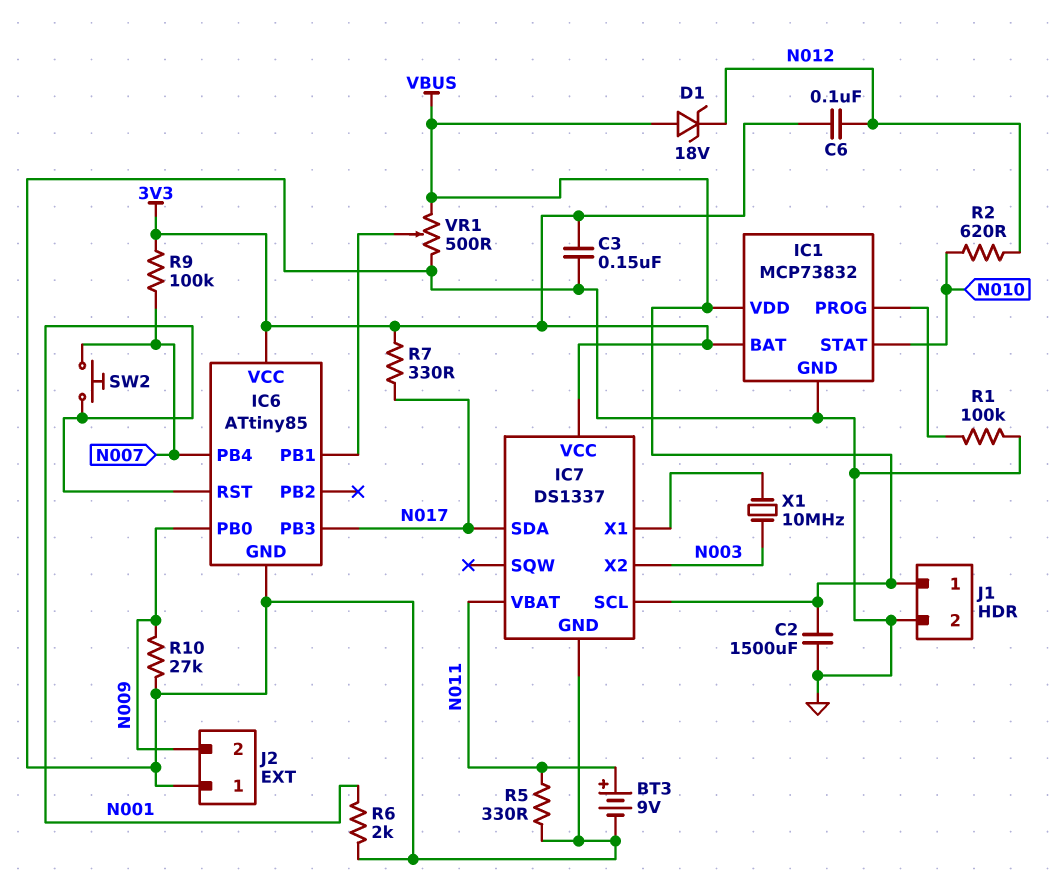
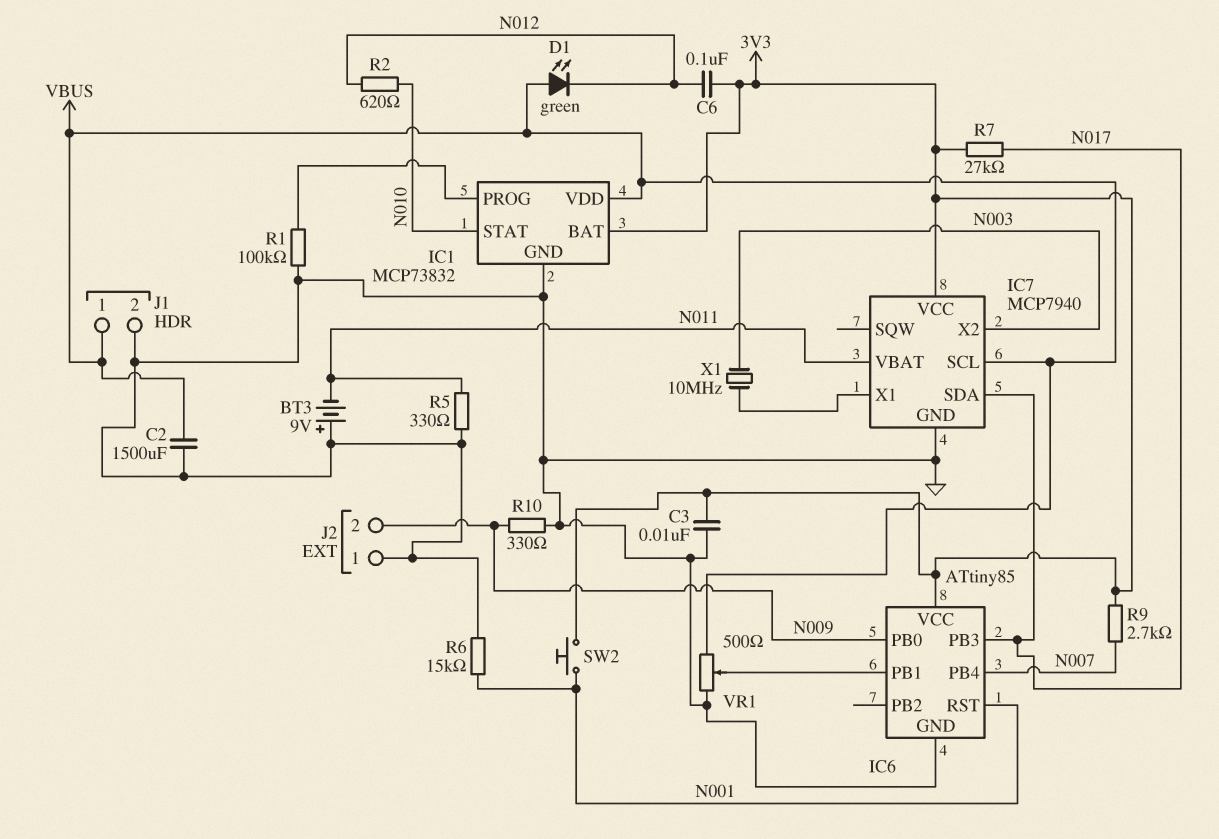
BT3: 9V (plus N011, minus GND) -> 9V (plus GND, minus N011)
C3: 150nF (3V3, GND) -> 10nF (3V3, GND)
D1: zener 18V (A VBUS, K N012) -> LED green (A VBUS, K N012)
IC7: DS1337 -> MCP7940
R6: 2k (GND, N001) -> 15k (GND, N001)
R7: 330 (3V3, N017) -> 27k (3V3, N017)
R9: 100k (3V3, N007) -> 2.7k (3V3, N007)
R10: 27k (GND, N009) -> 330 (GND, N009)
SW2: button (N001, N007) -> button (3V3, N001)

